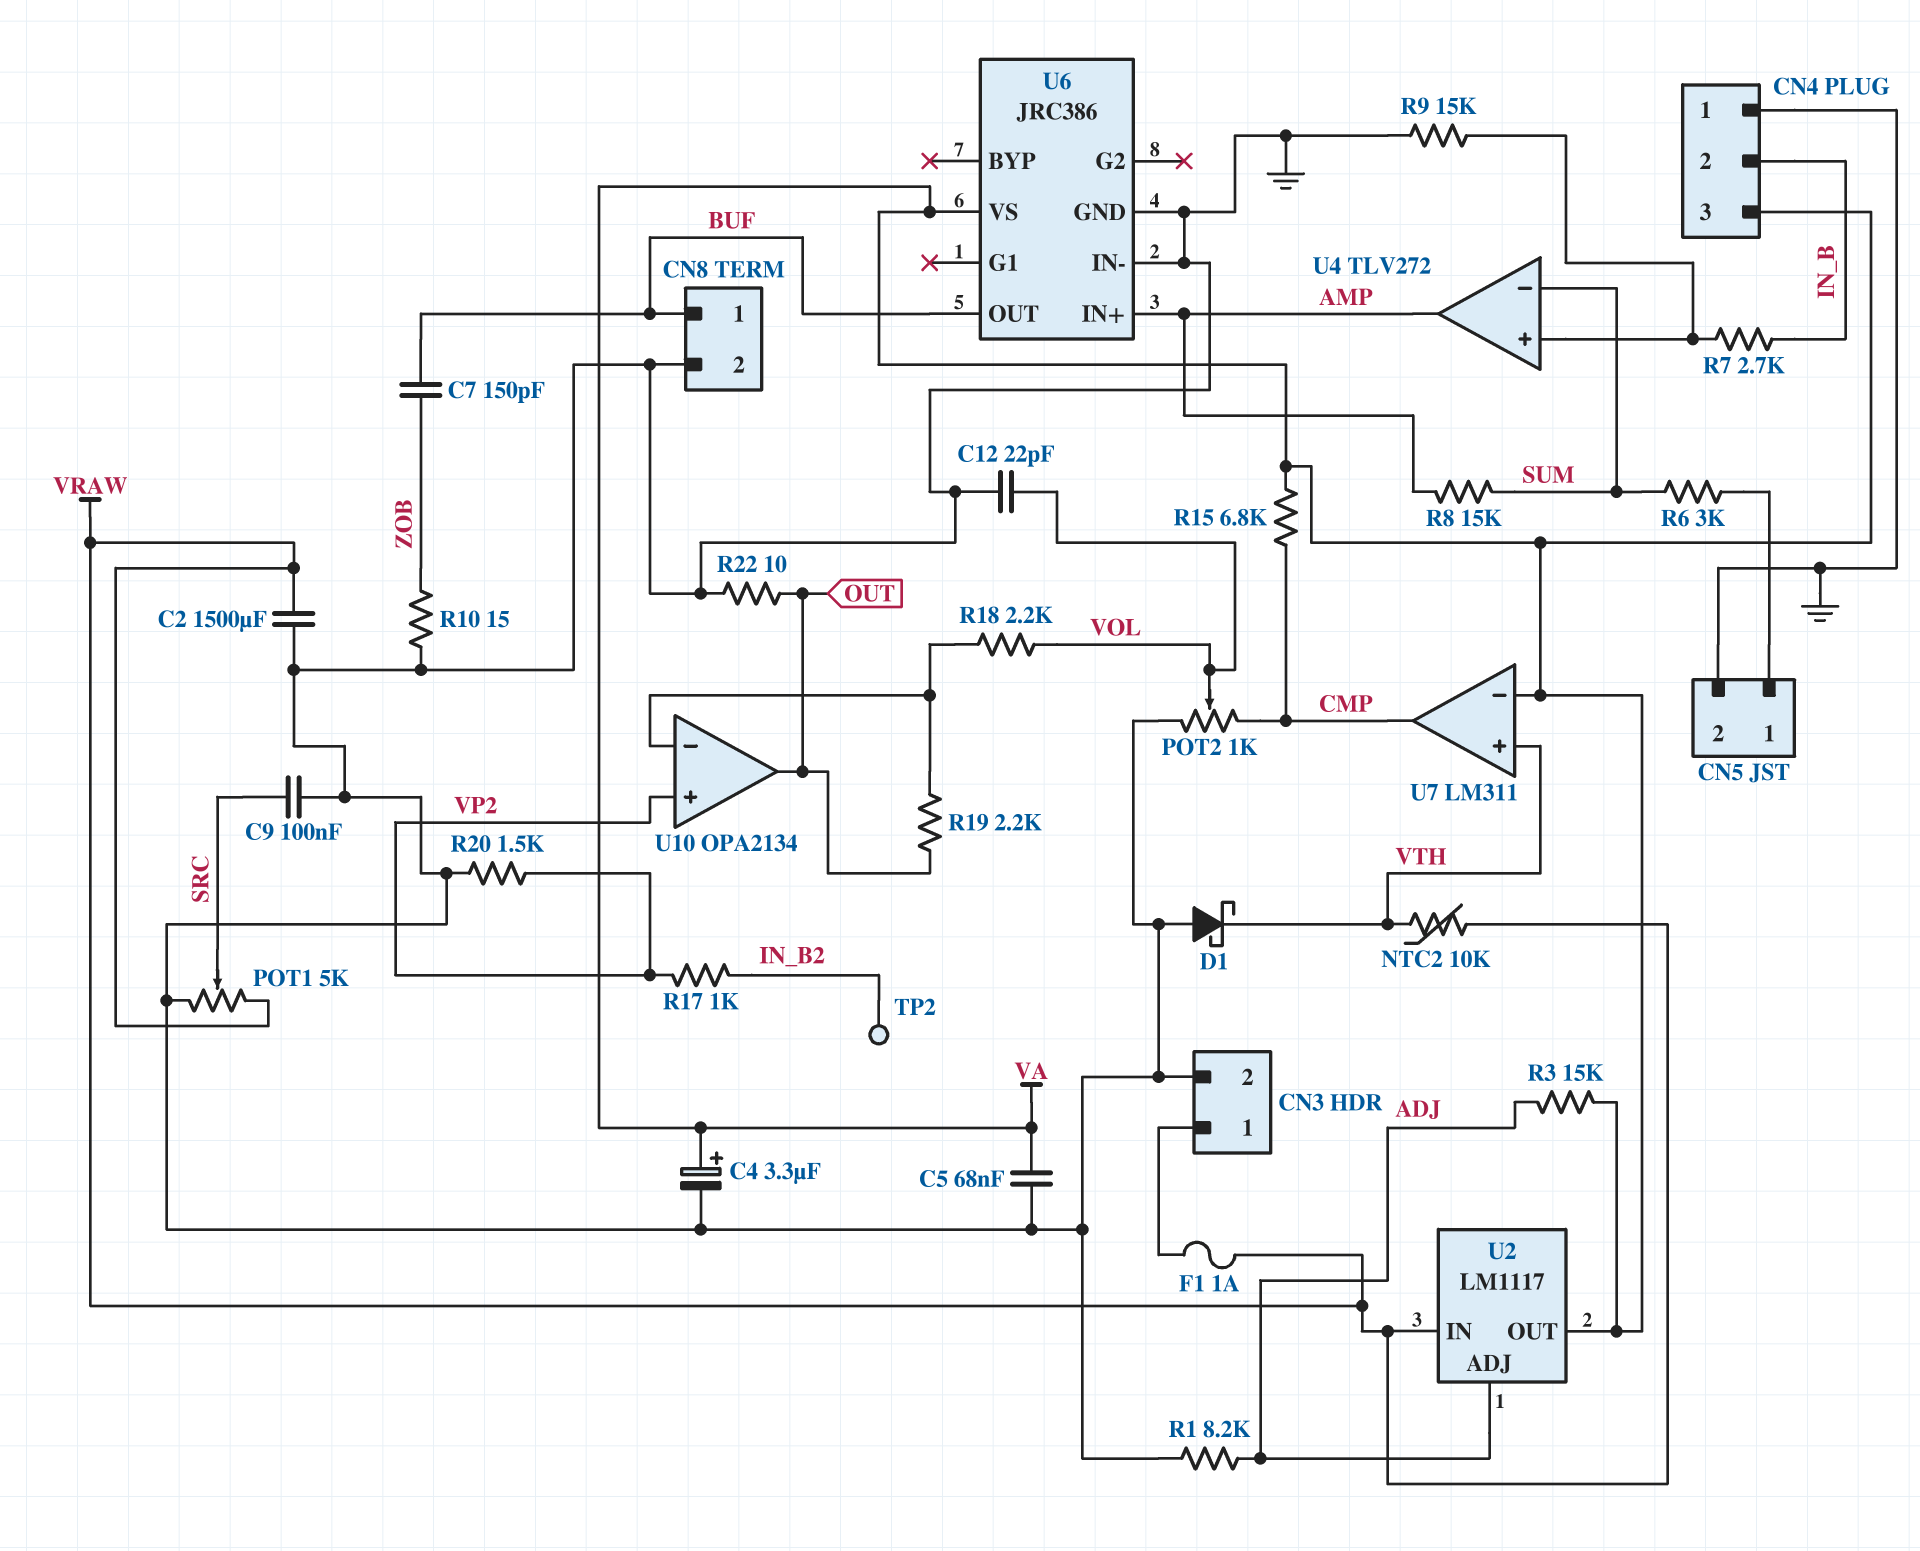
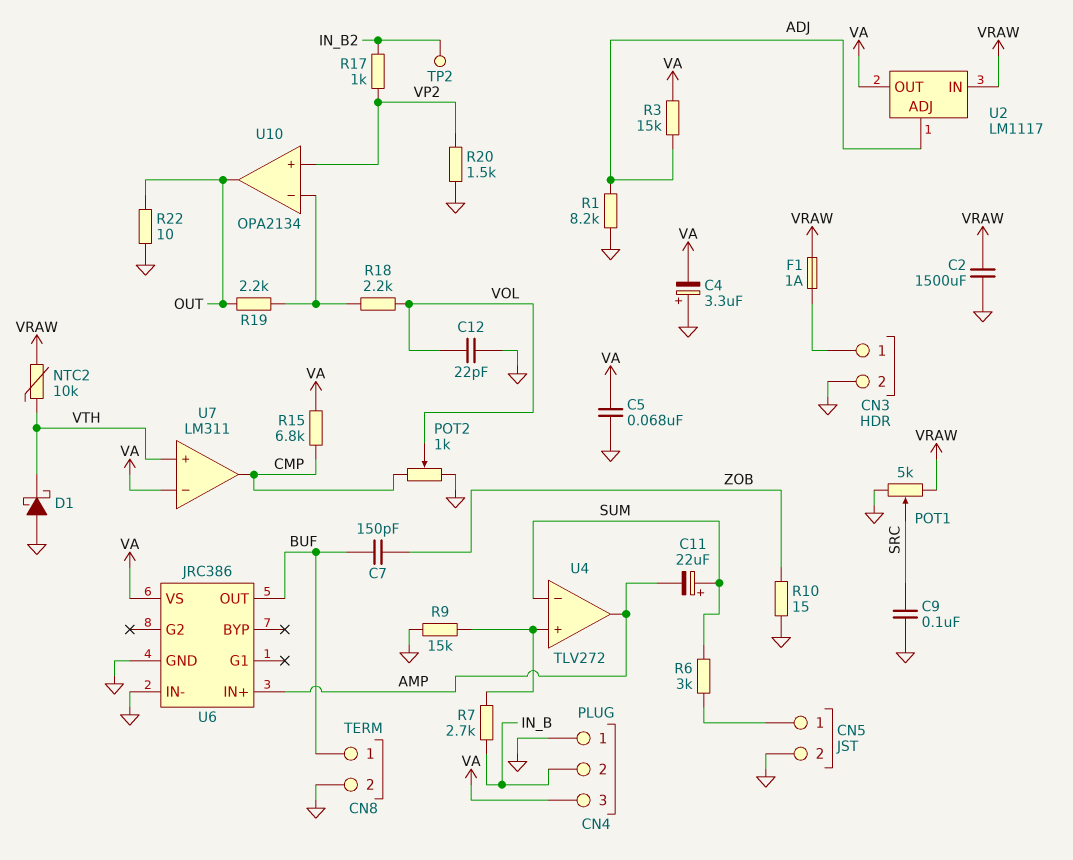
C4: 3.3uF (plus VA, minus GND) -> 3.3uF (plus GND, minus VA)
C11: none -> 22uF (plus SUM, minus AMP)
R8: 15k (AMP, SUM) -> none

